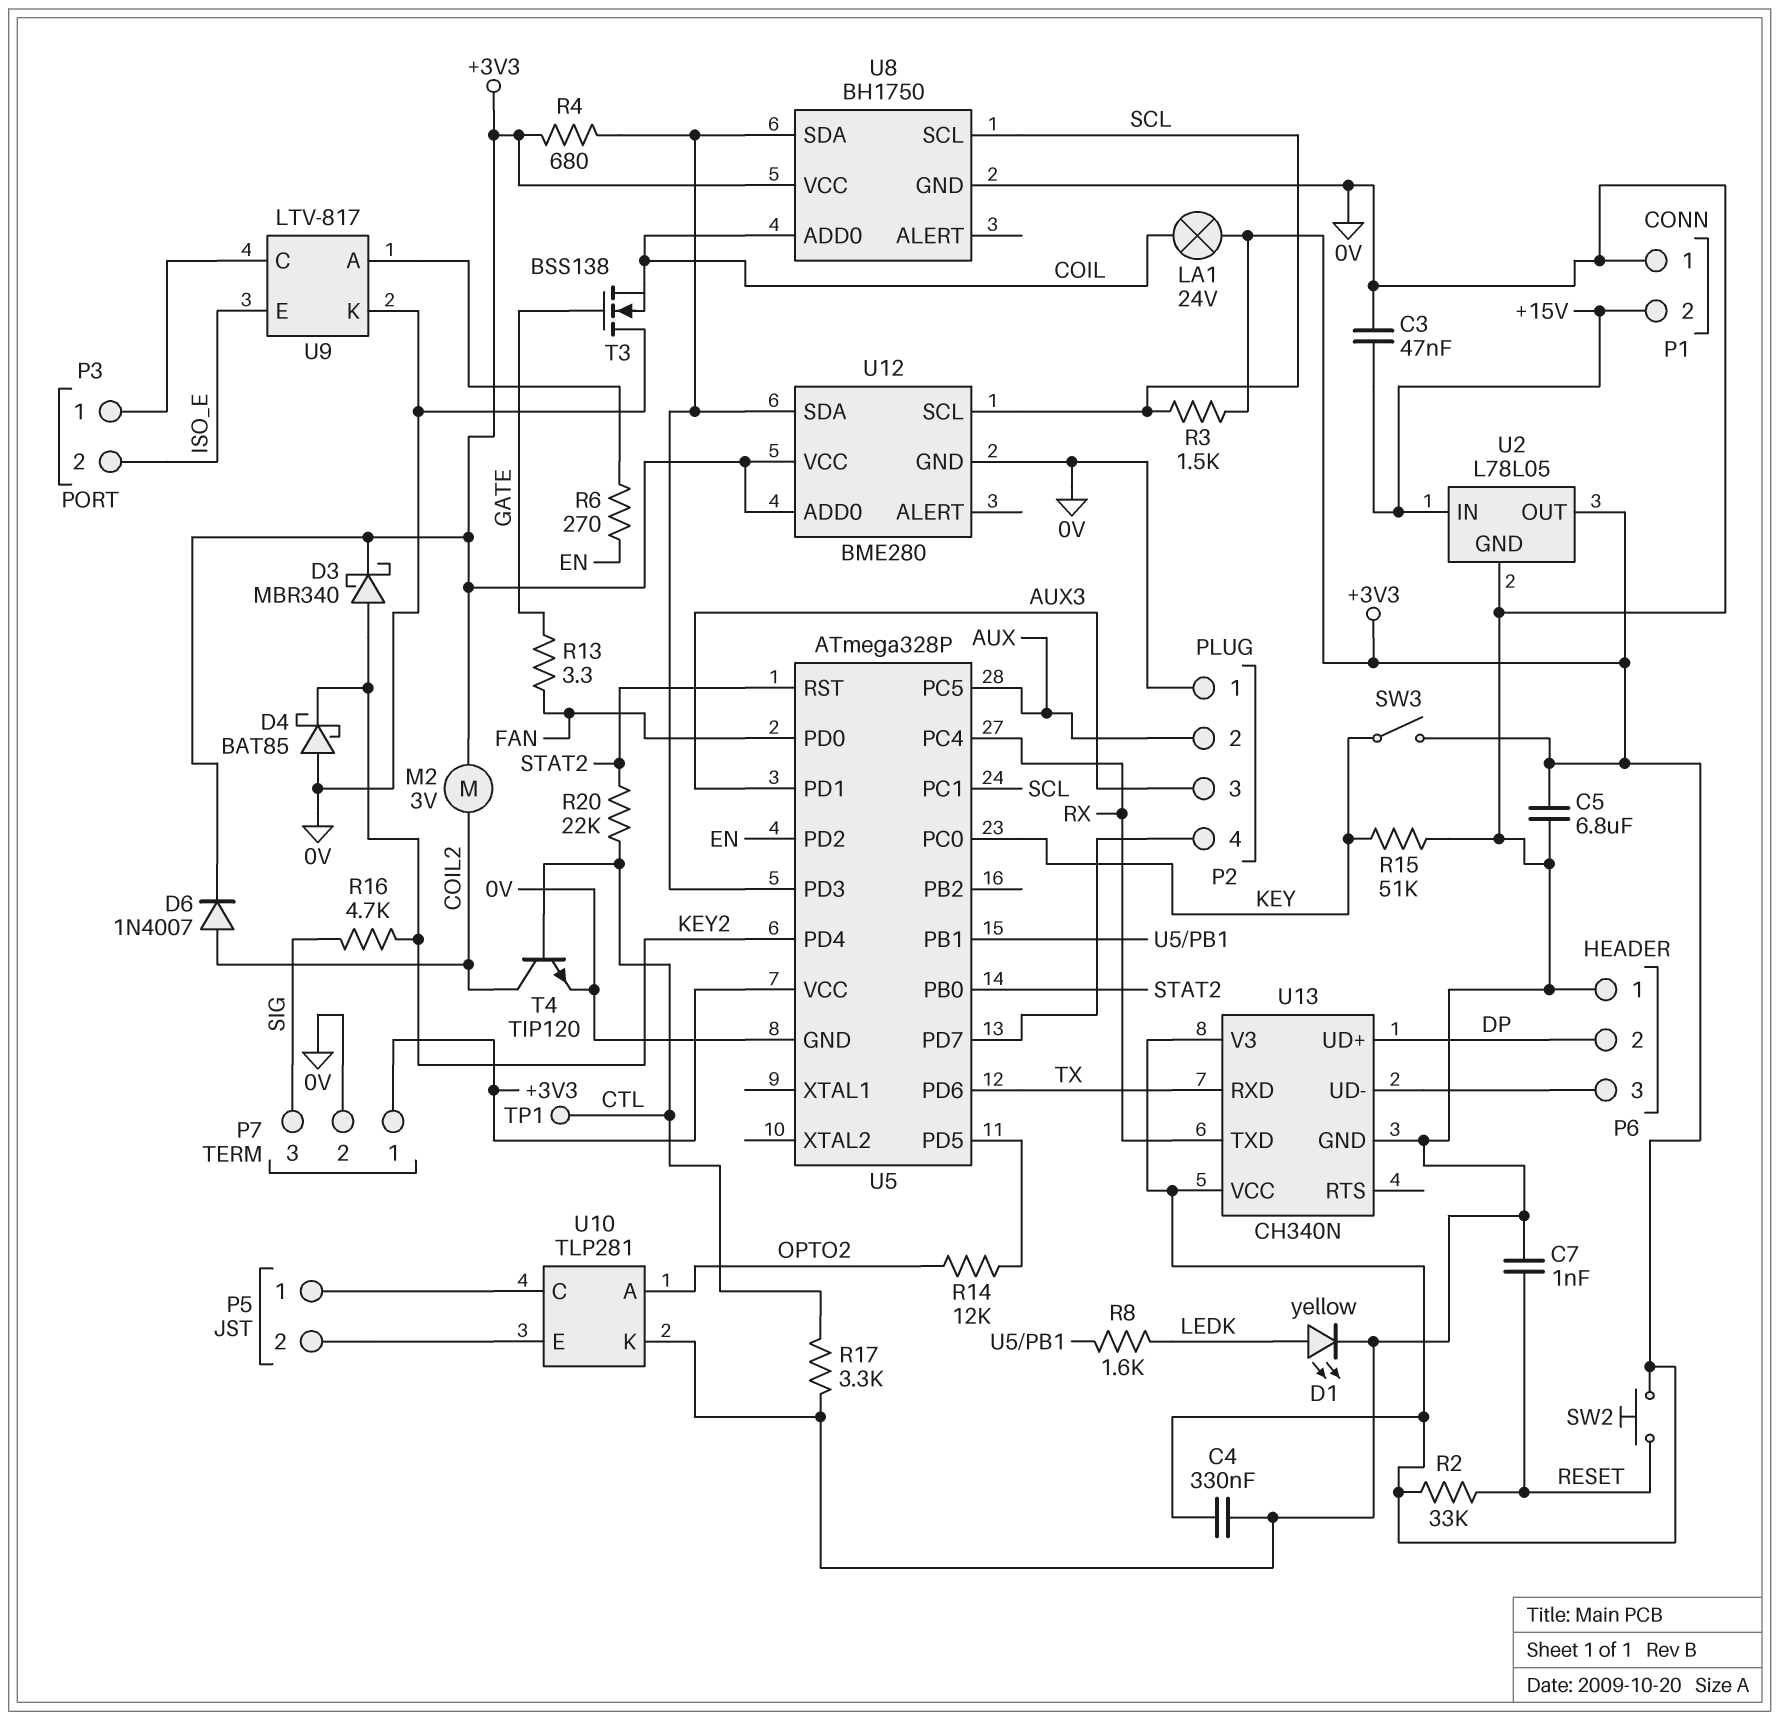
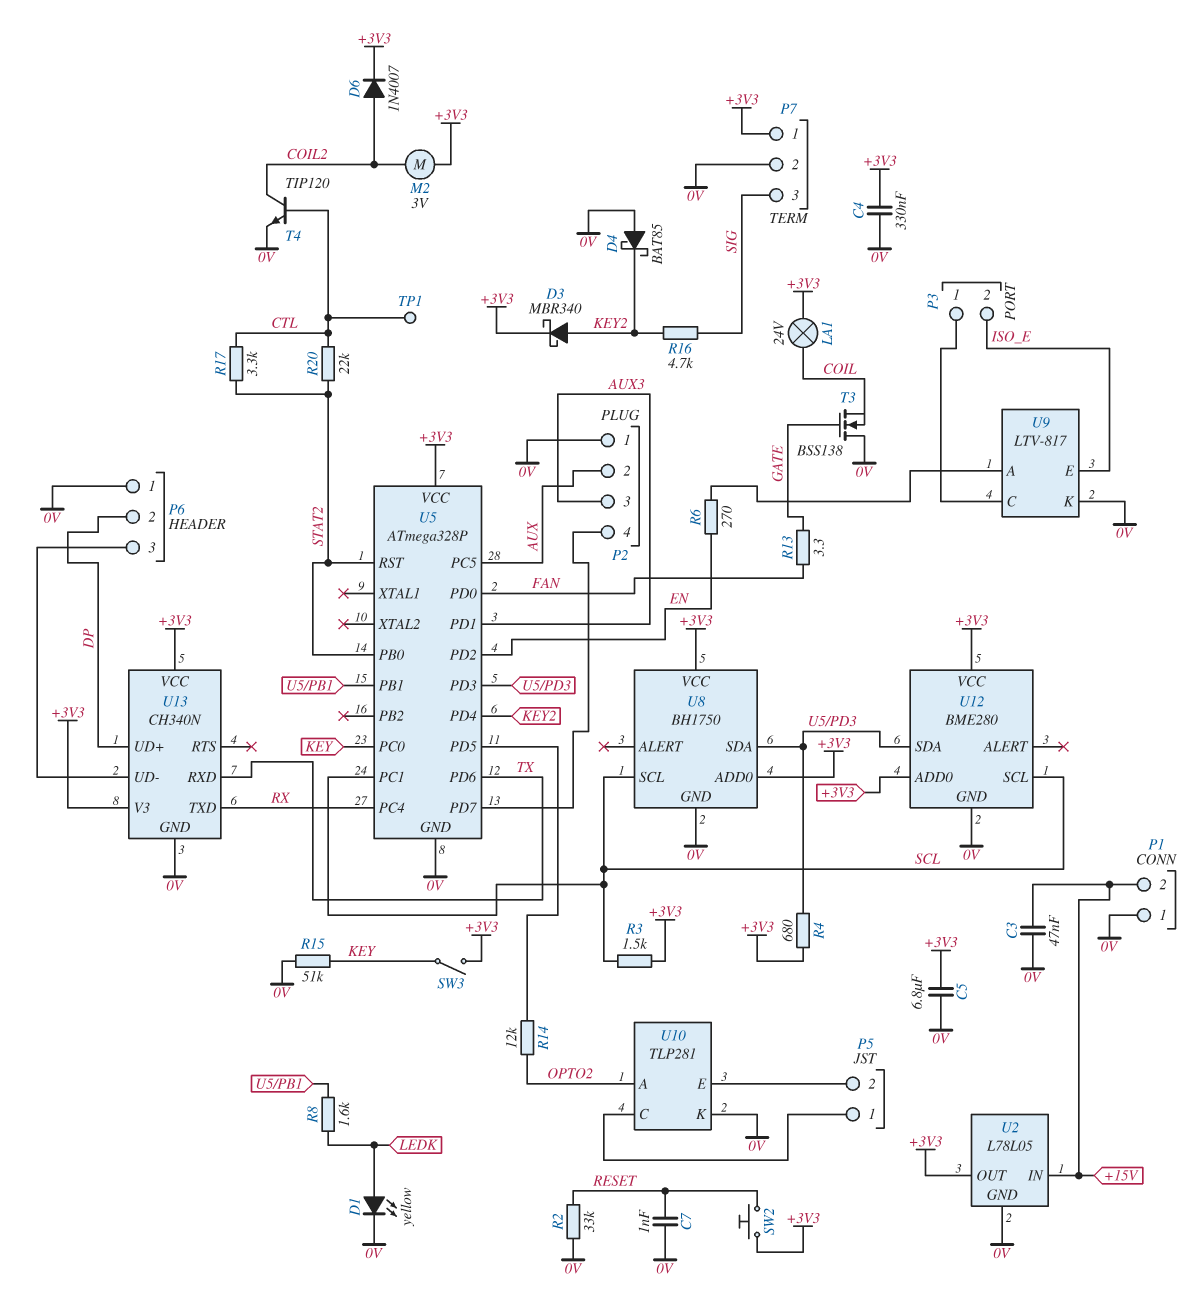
R2: 33k (+3V3, RESET) -> 33k (0V, RESET)
R17: 3.3k (0V, CTL) -> 3.3k (CTL, STAT2)
U8 pin ADD0: COIL -> +3V3

